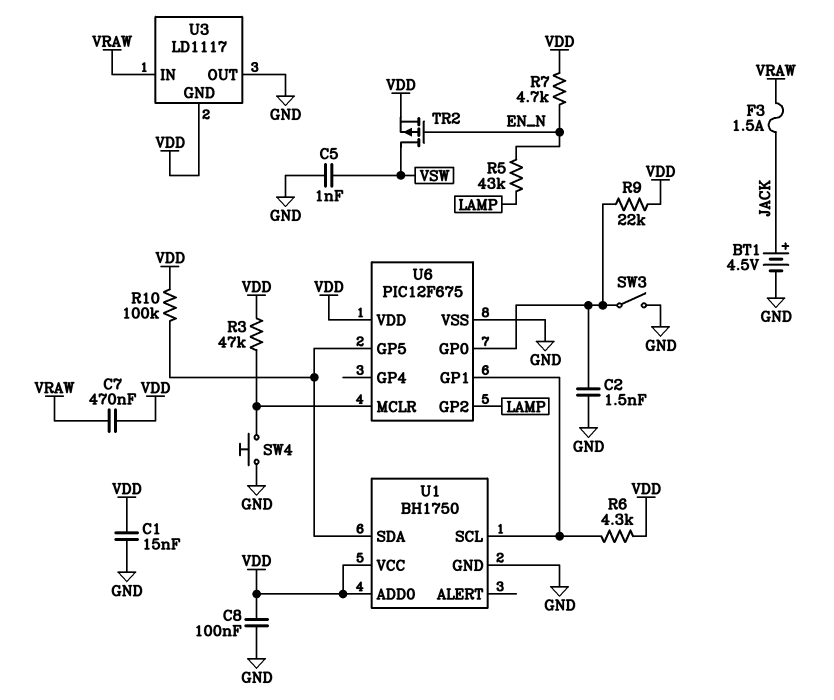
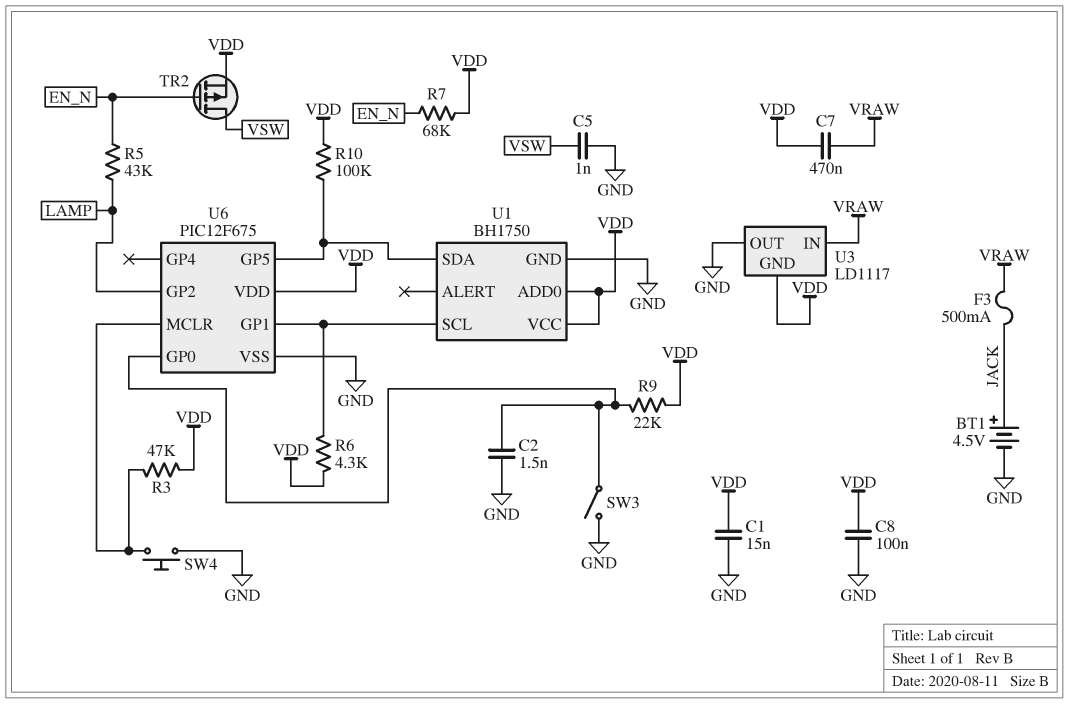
F3: 1.5A (JACK, VRAW) -> 500mA (JACK, VRAW)
R7: 4.7k (EN_N, VDD) -> 68k (EN_N, VDD)

